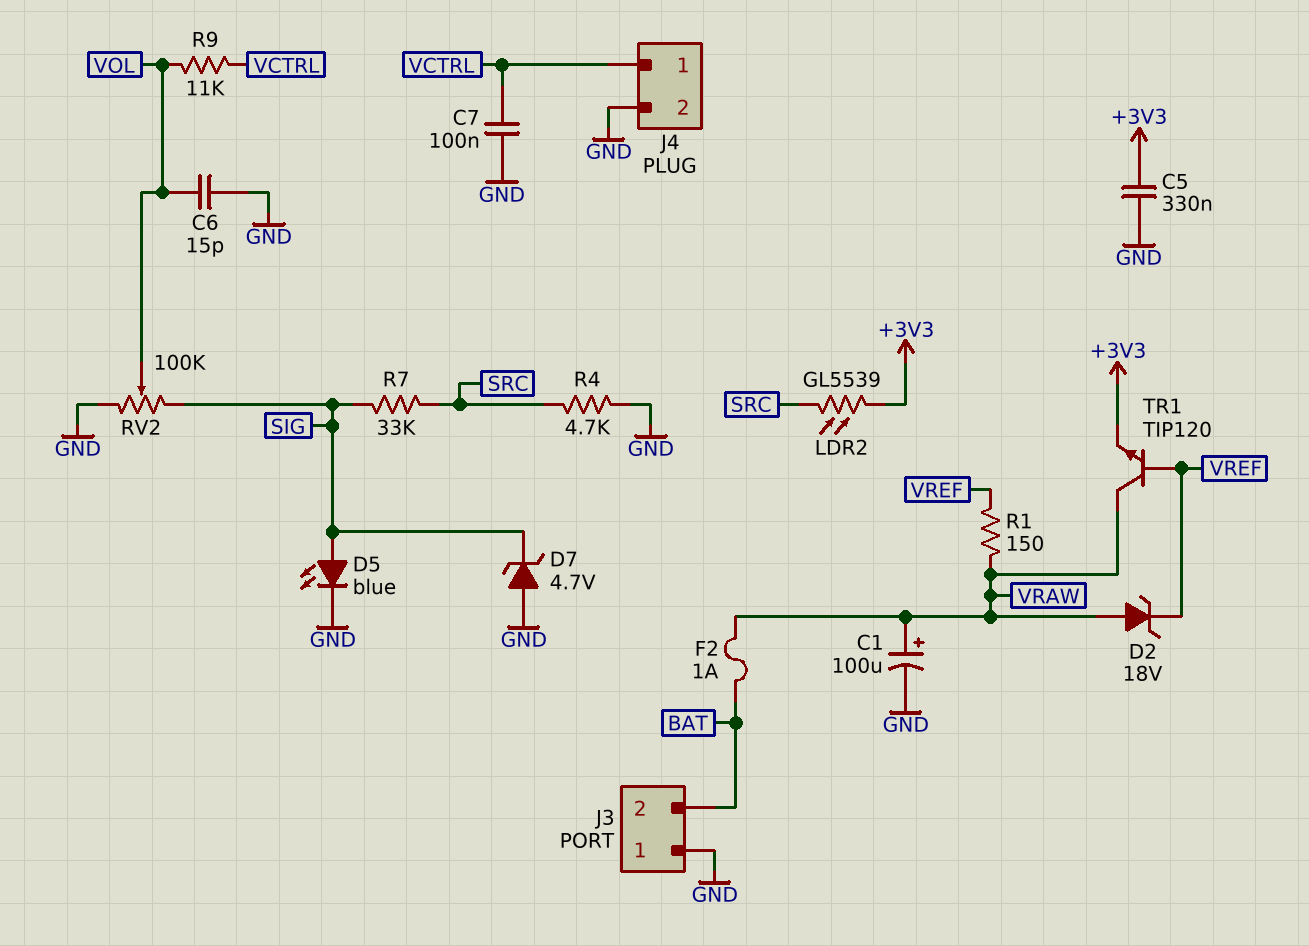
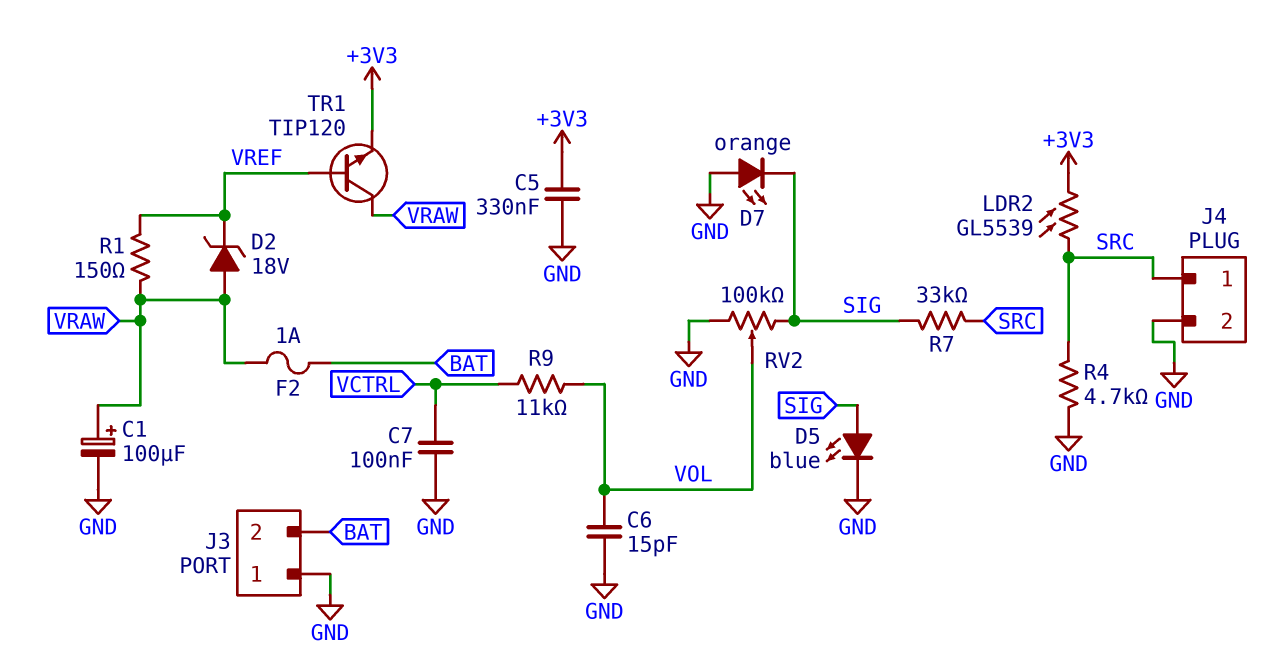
D7: zener 4.7V (A GND, K SIG) -> LED orange (A GND, K SIG)
J4 pin 1: VCTRL -> SRC

